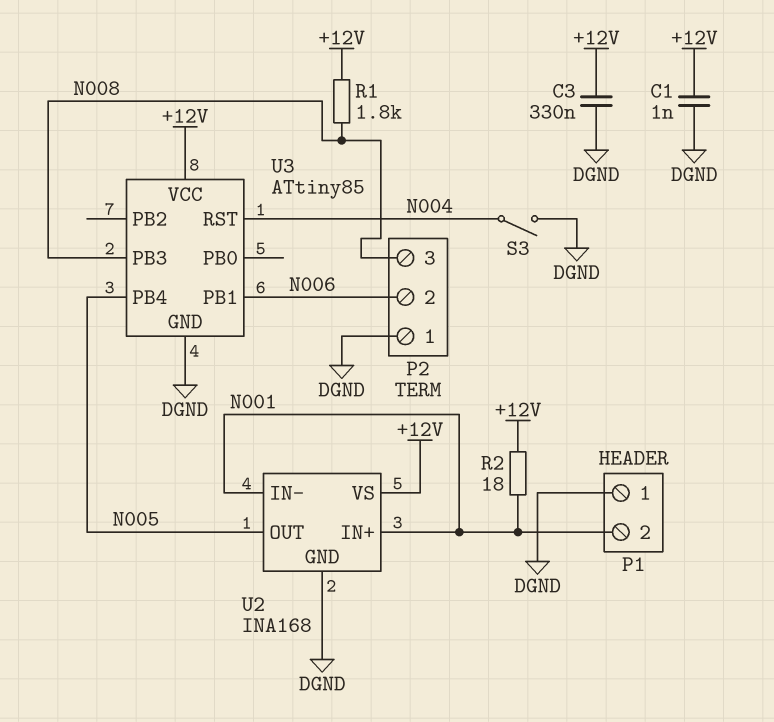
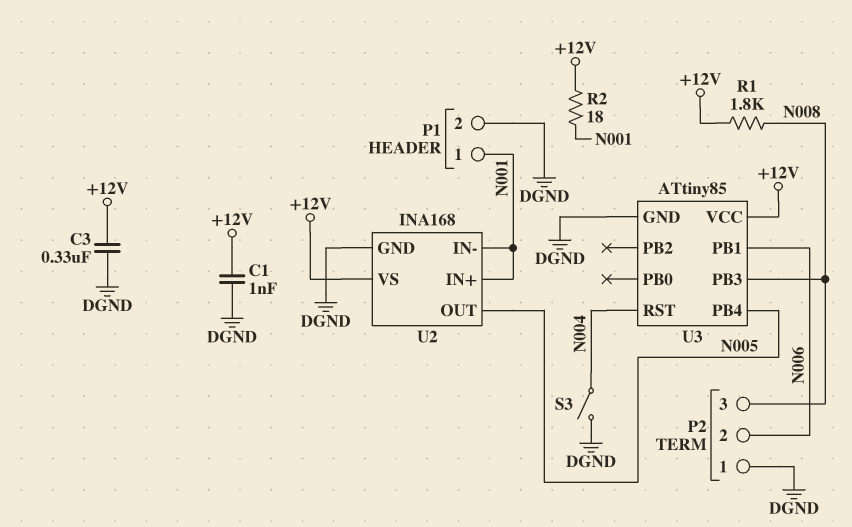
P1 pin 1: DGND -> N001
P1 pin 2: N001 -> DGND

